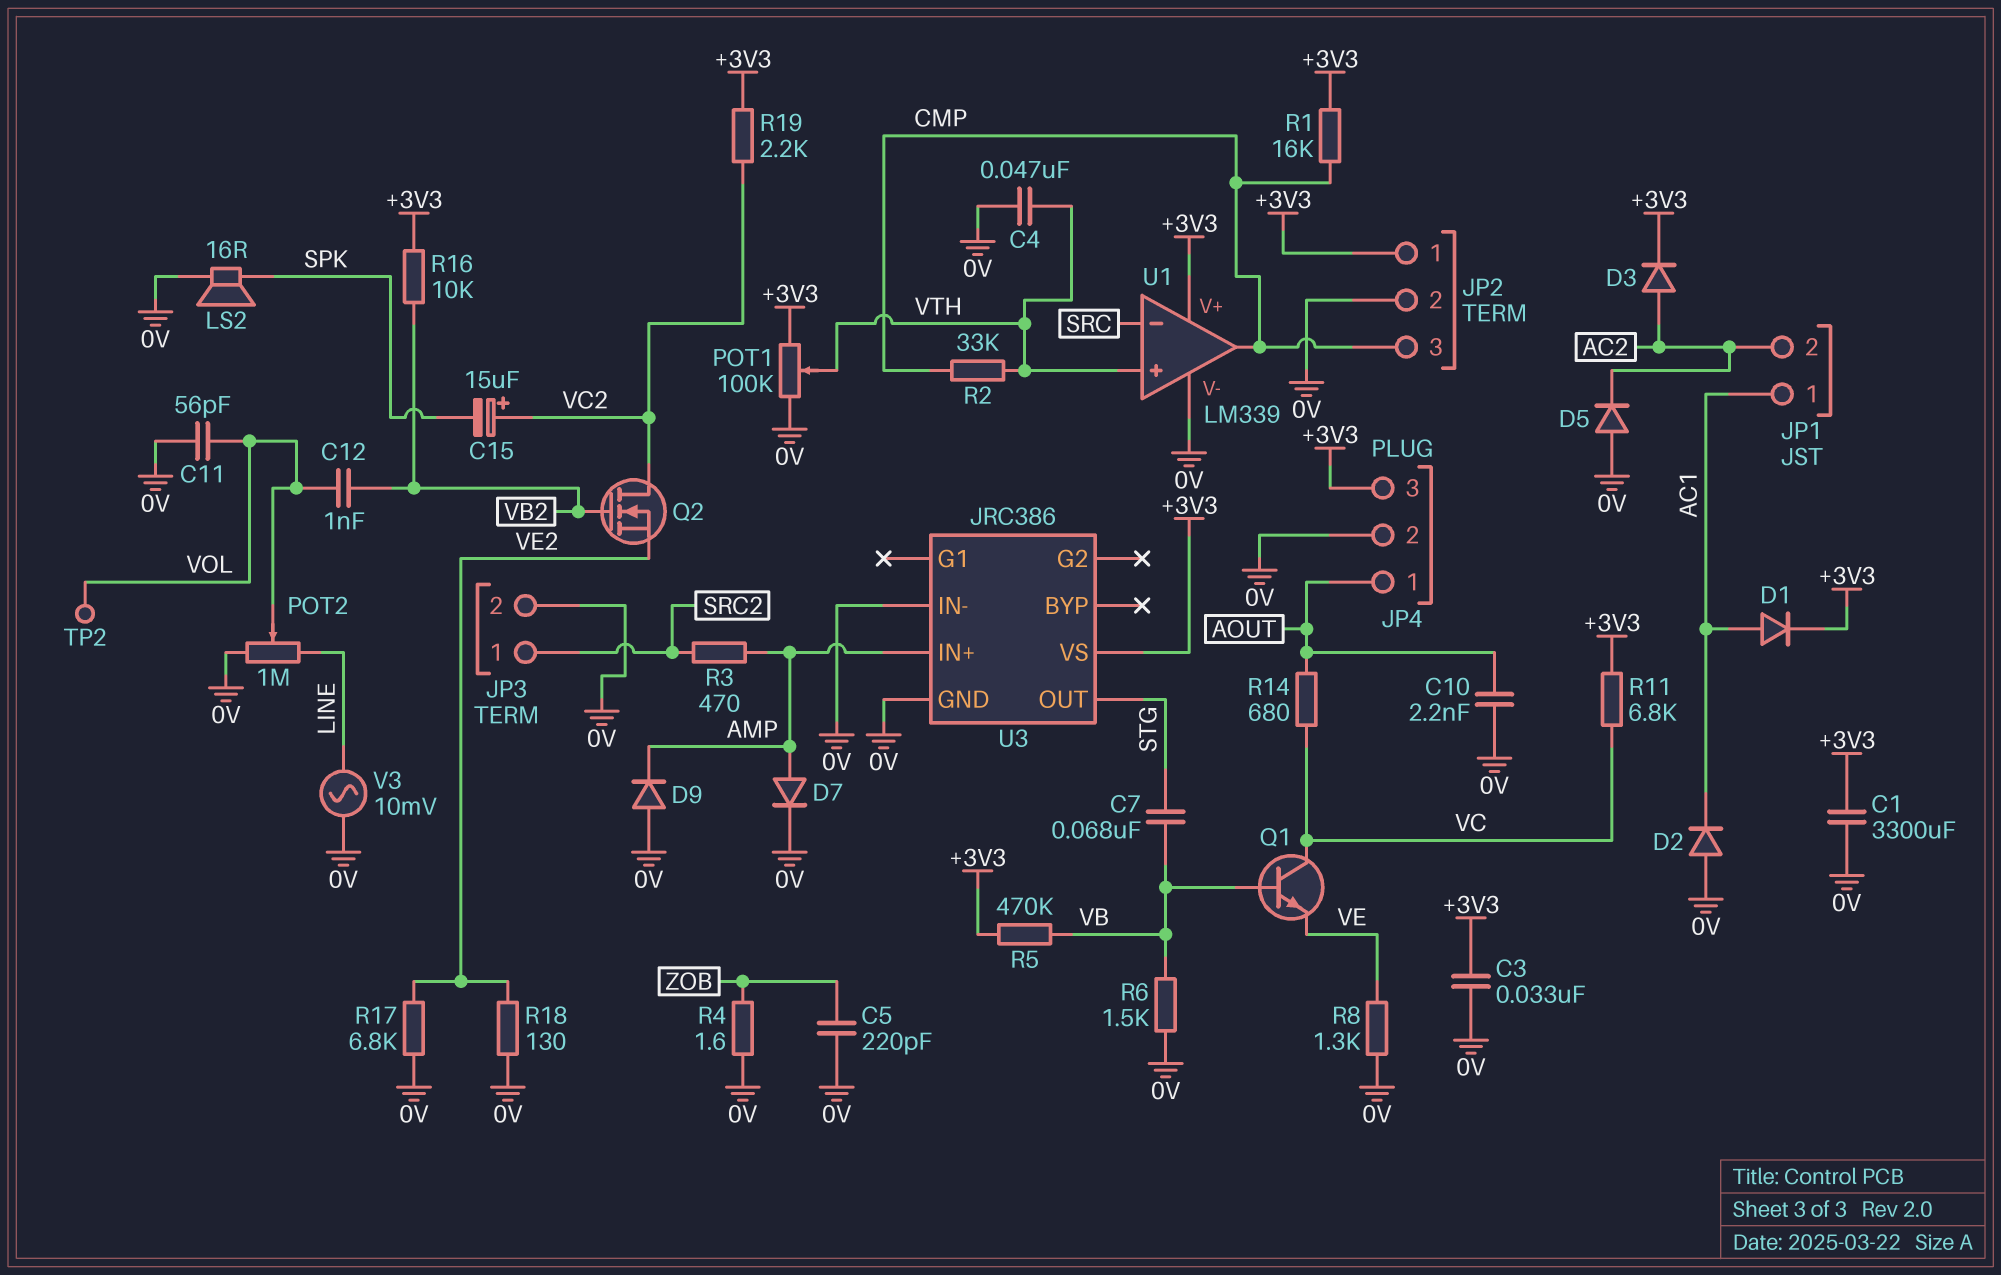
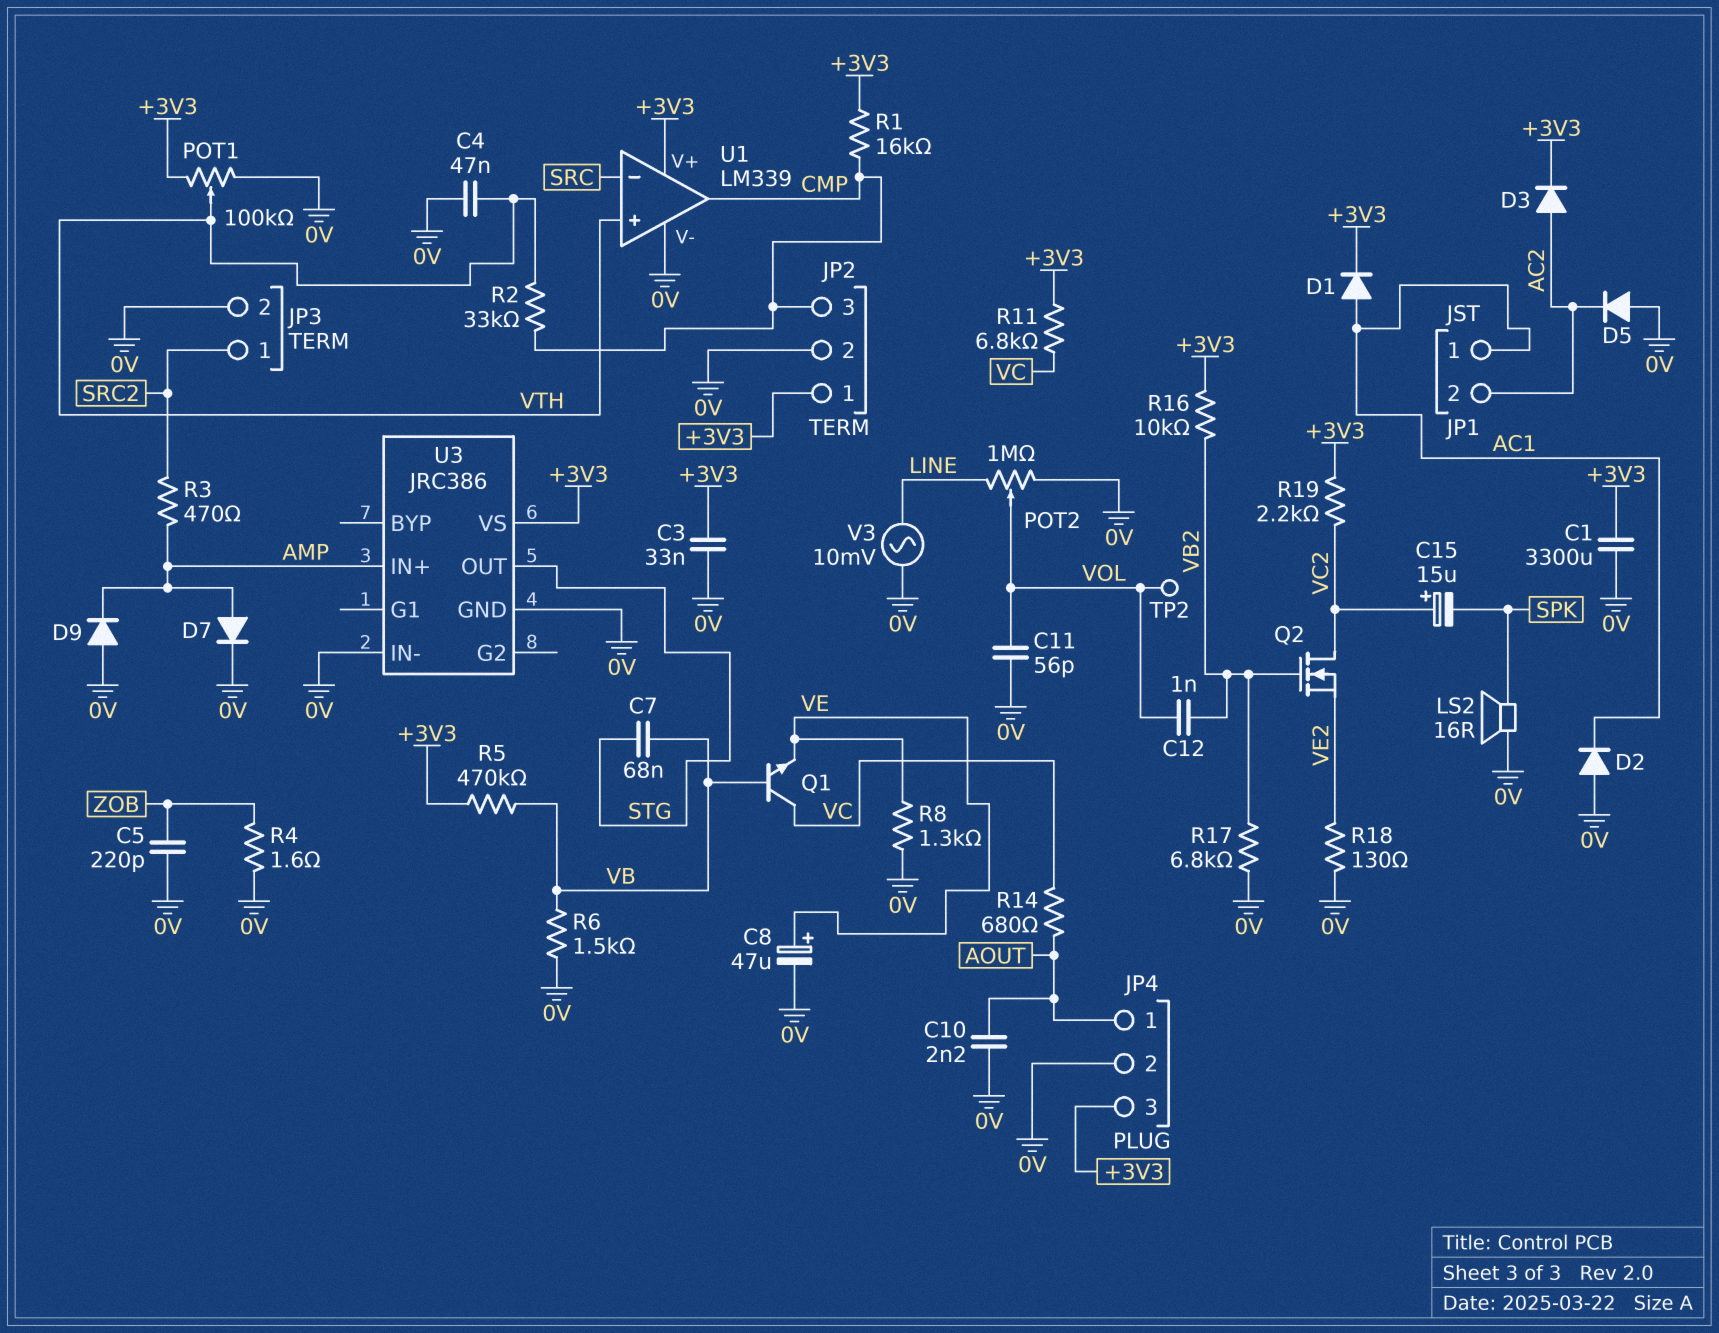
C8: none -> 47uF (plus VE, minus 0V)
R17: 6.8k (0V, VE2) -> 6.8k (0V, VB2)

